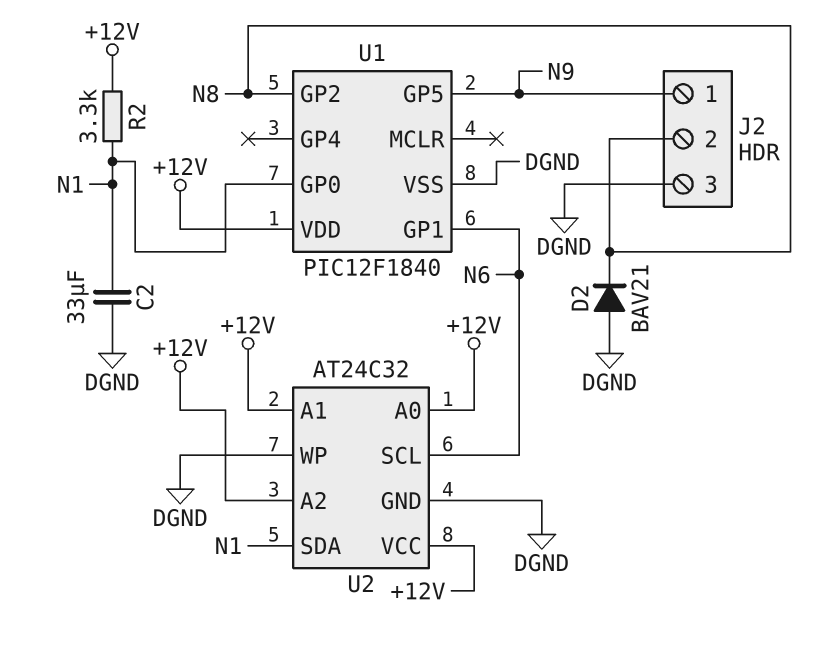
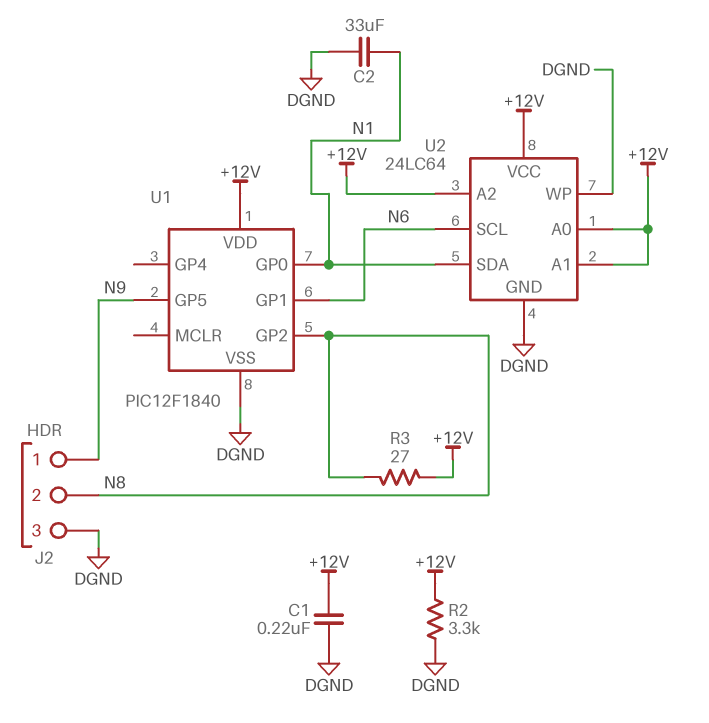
C1: none -> 220nF (+12V, DGND)
D2: diode BAV21 (A DGND, K N8) -> none
R2: 3.3k (+12V, N1) -> 3.3k (+12V, DGND)
R3: none -> 27 (+12V, N8)
U2: AT24C32 -> 24LC64

